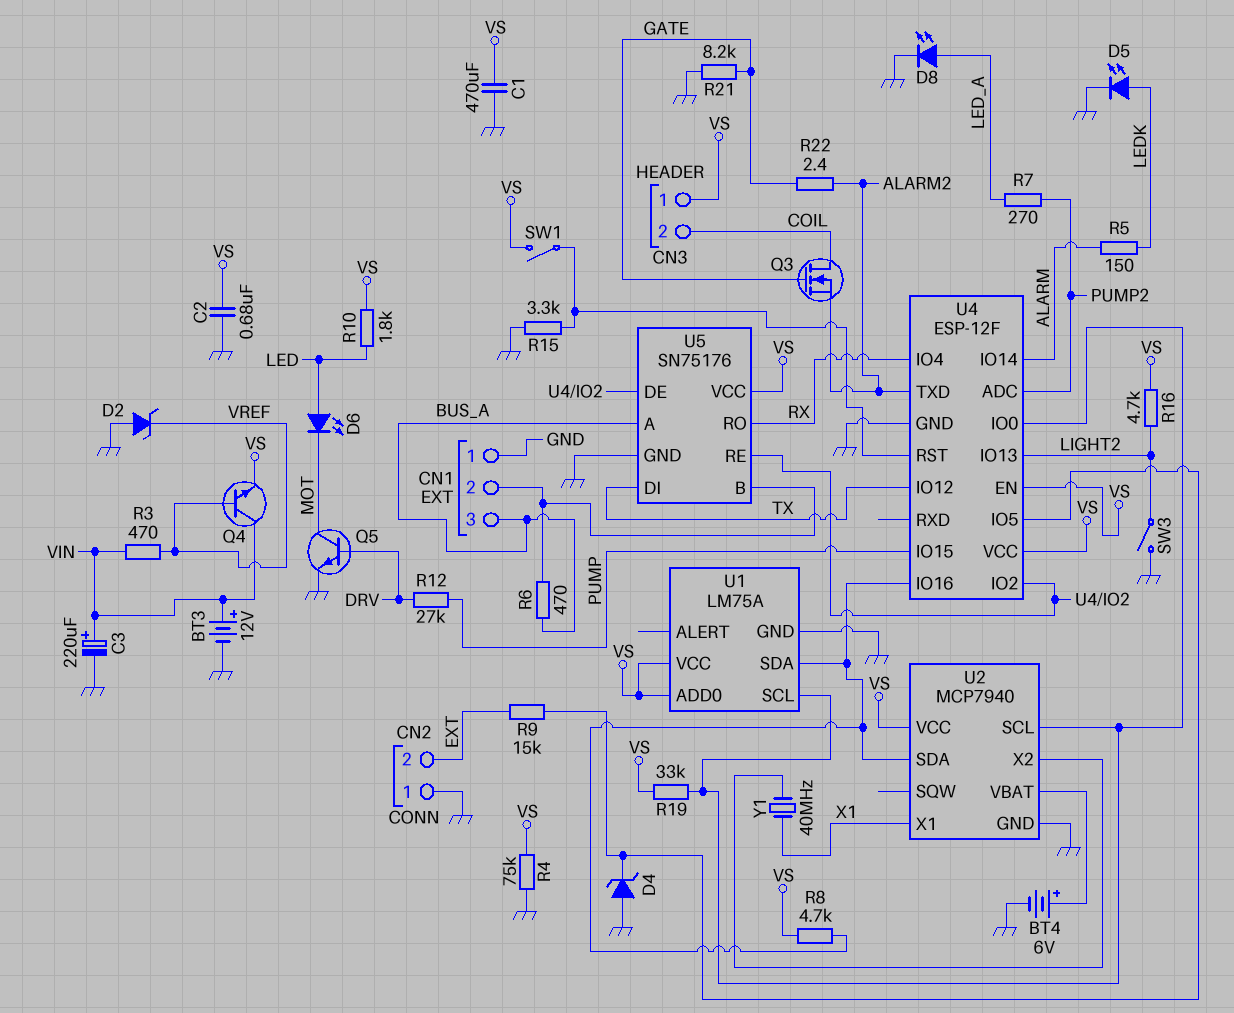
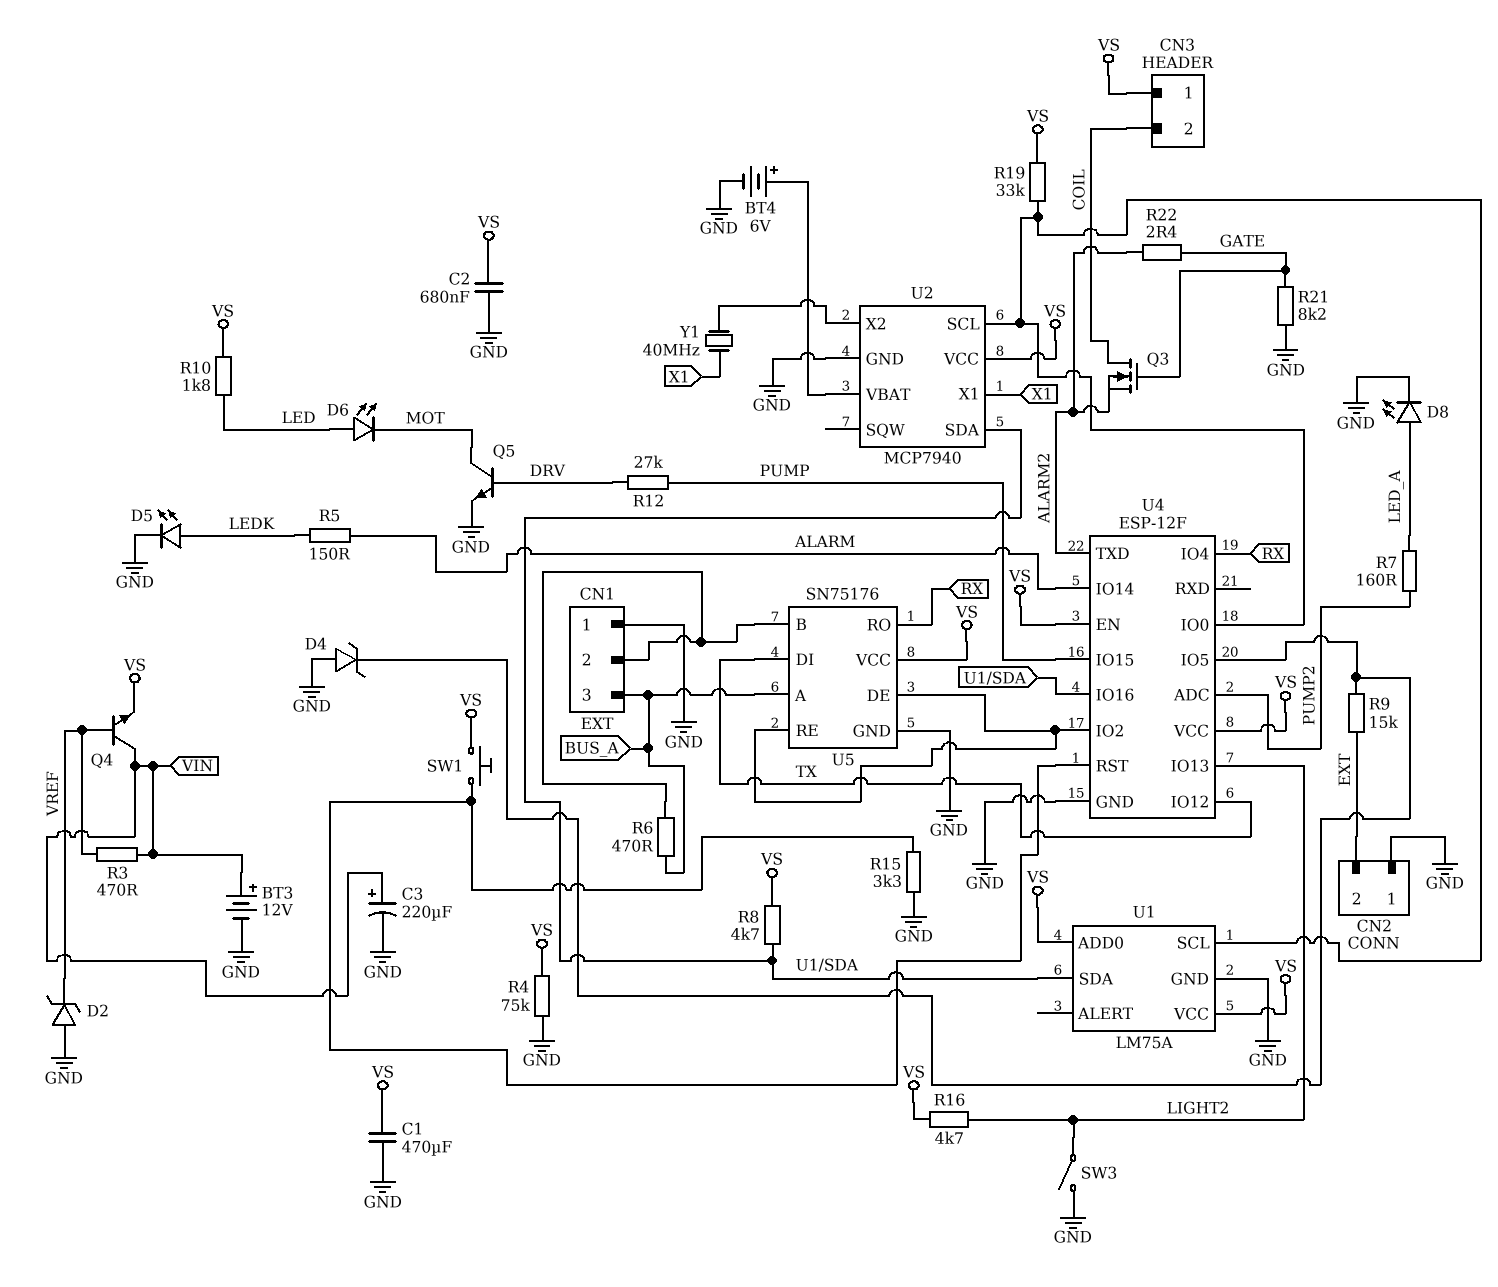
R7: 270 (LED_A, PUMP2) -> 160 (LED_A, PUMP2)
SW1: switch (U4/RST, VS) -> button (U4/RST, VS)

